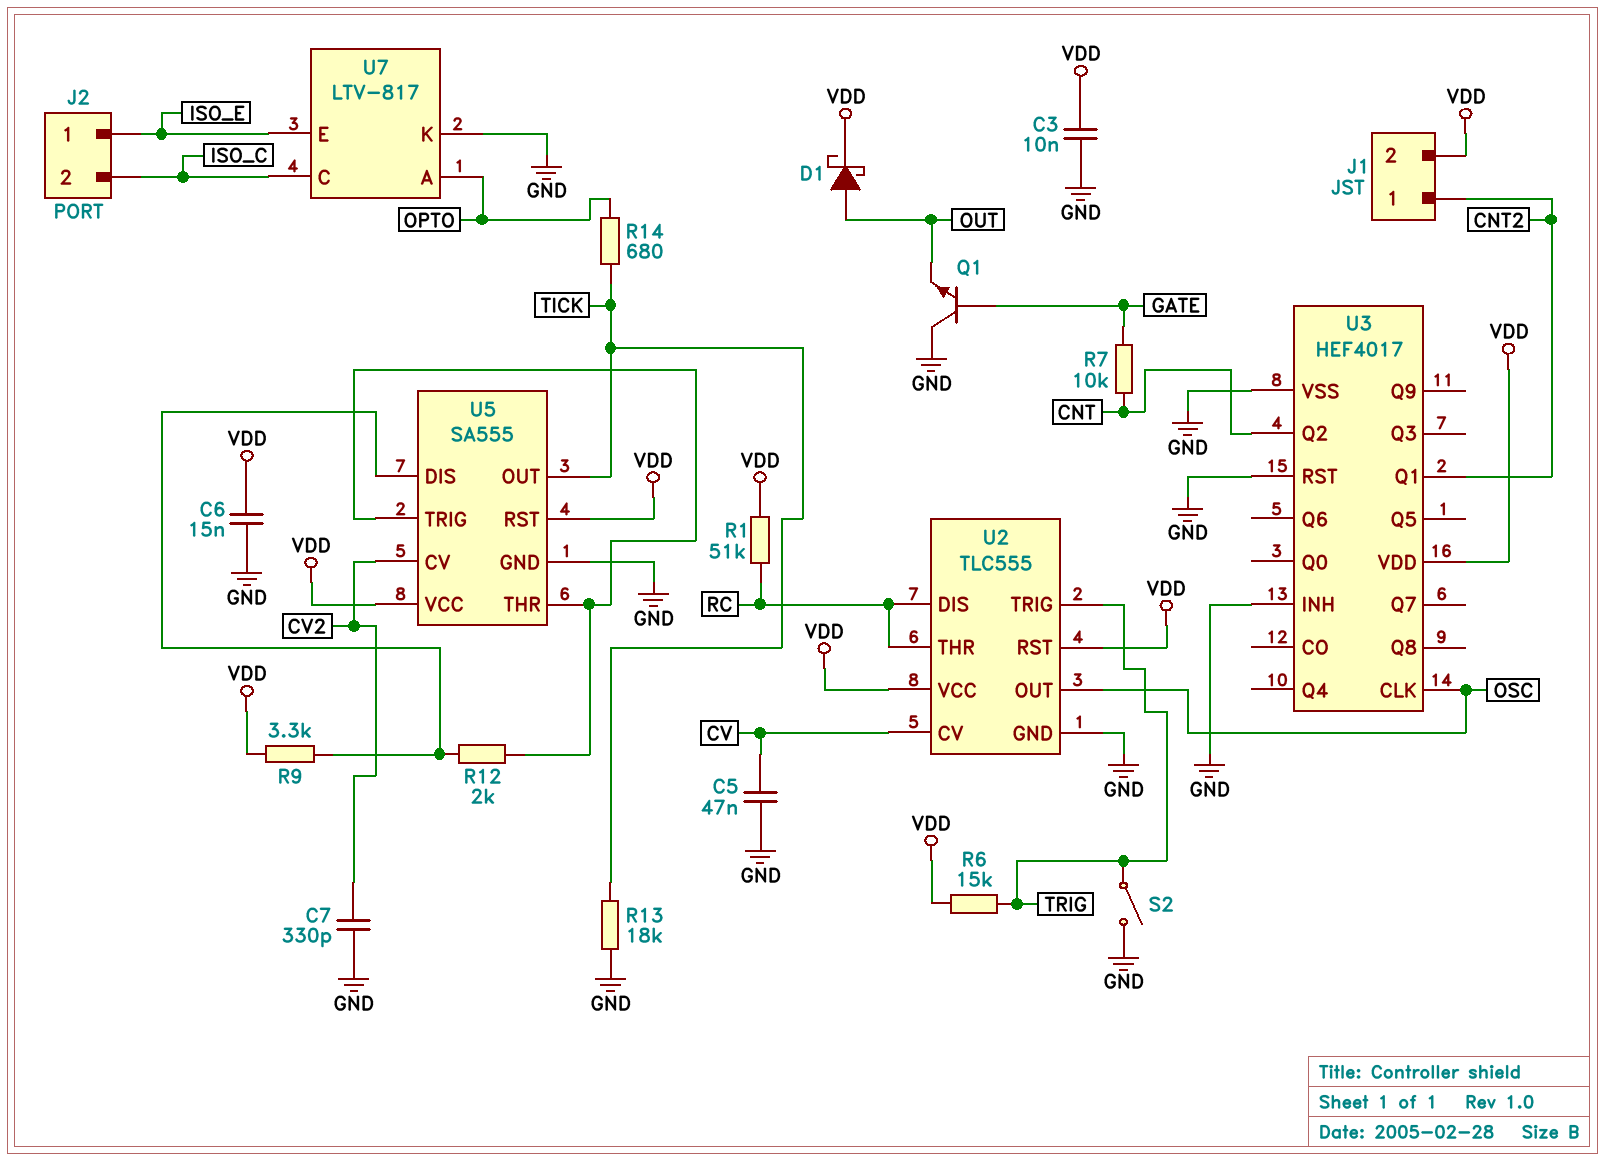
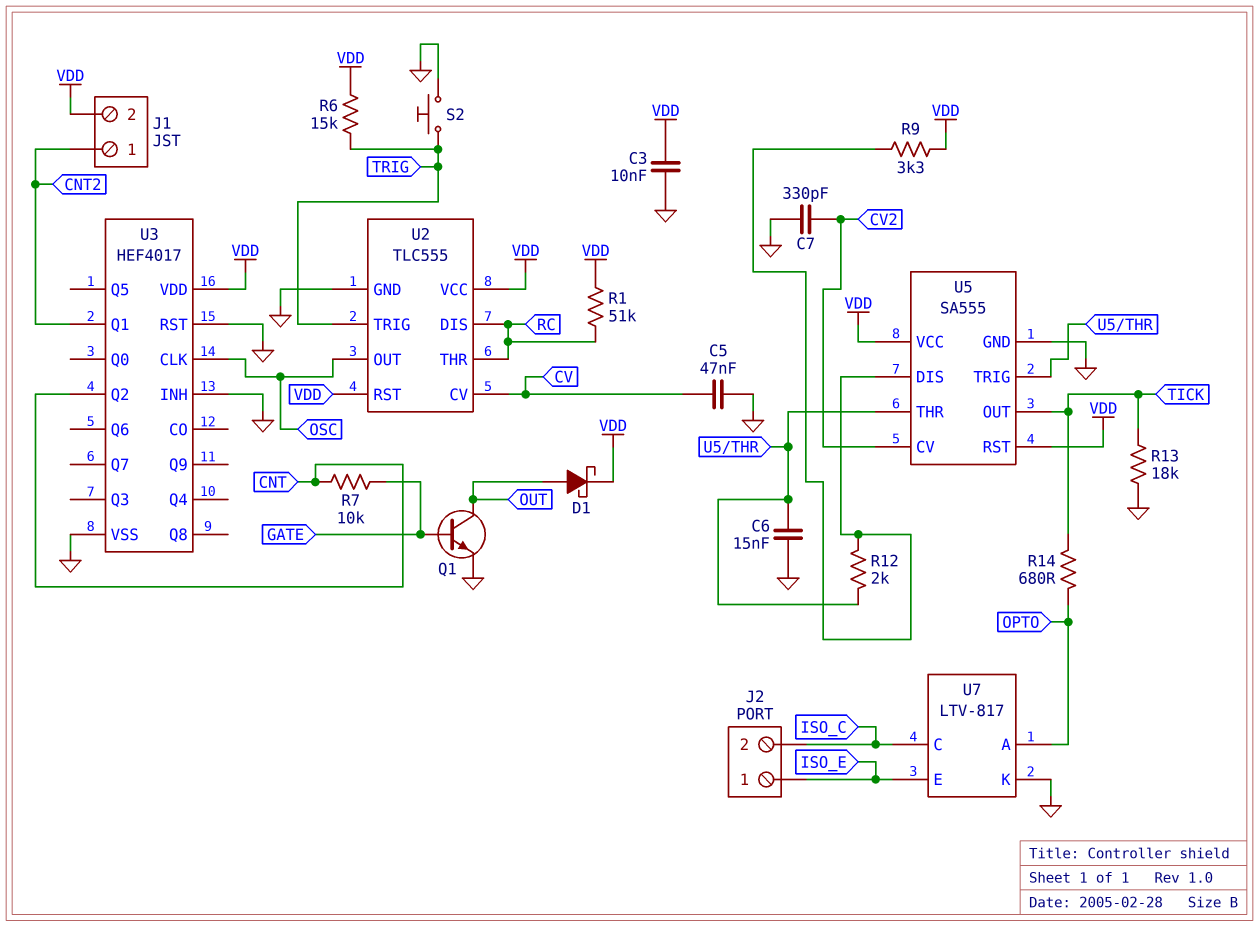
C6: 15nF (GND, VDD) -> 15nF (GND, U5/THR)
Q1: NPN (B GATE, C GND, E OUT) -> NPN (B GATE, C OUT, E GND)
S2: switch (GND, TRIG) -> button (GND, TRIG)

